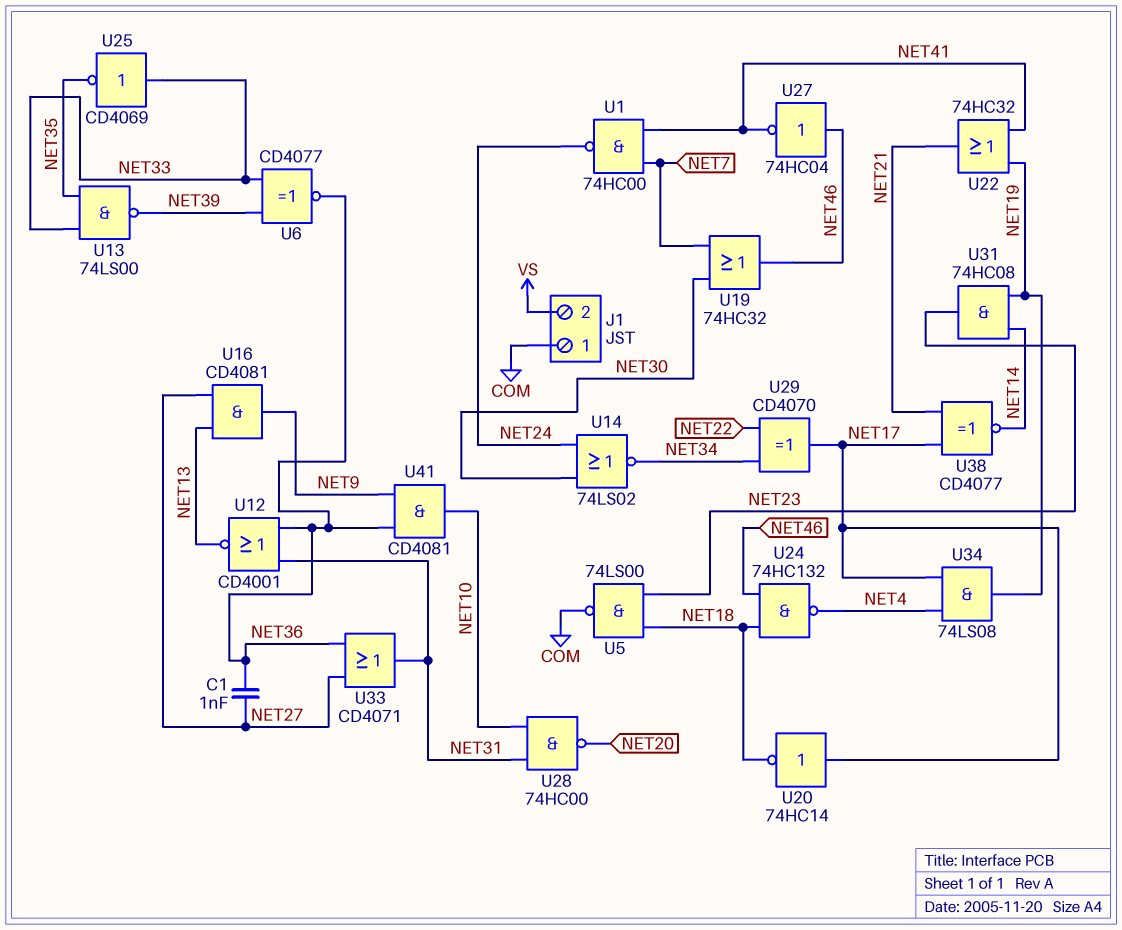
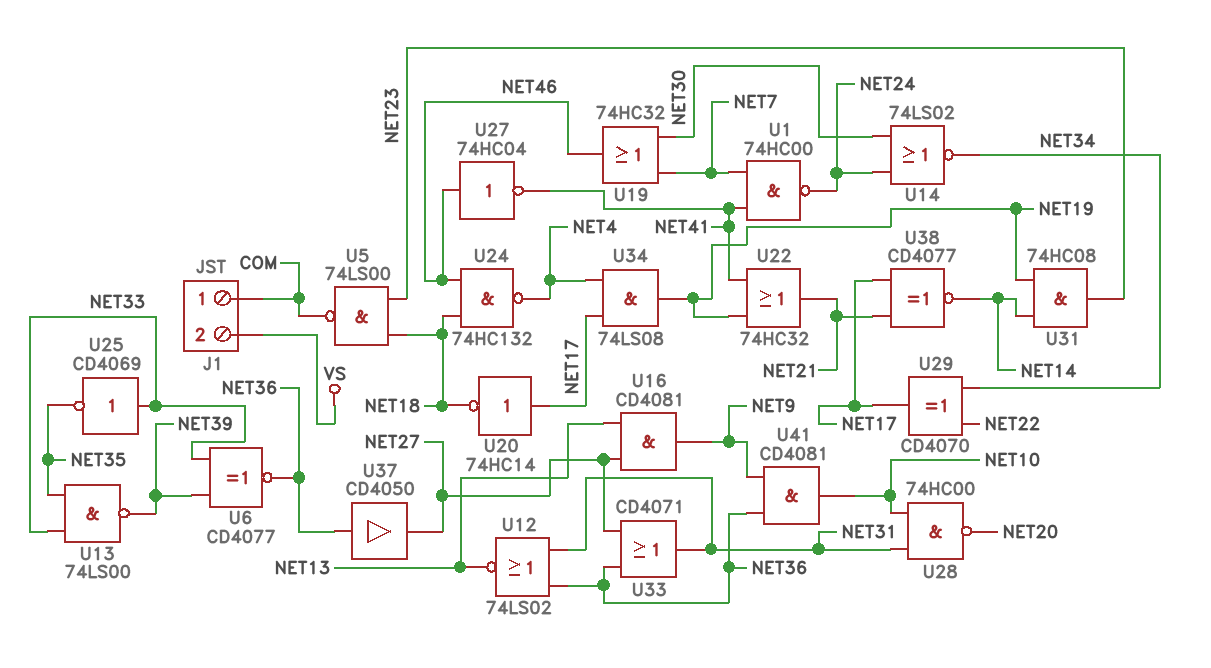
C1: 1nF (NET27, NET36) -> none
U12: NOR CD4001 (in NET31, in NET36, out NET13) -> NOR 74LS02 (in NET31, in NET36, out NET13)
U37: none -> buffer CD4050 (in NET36, out NET27)

